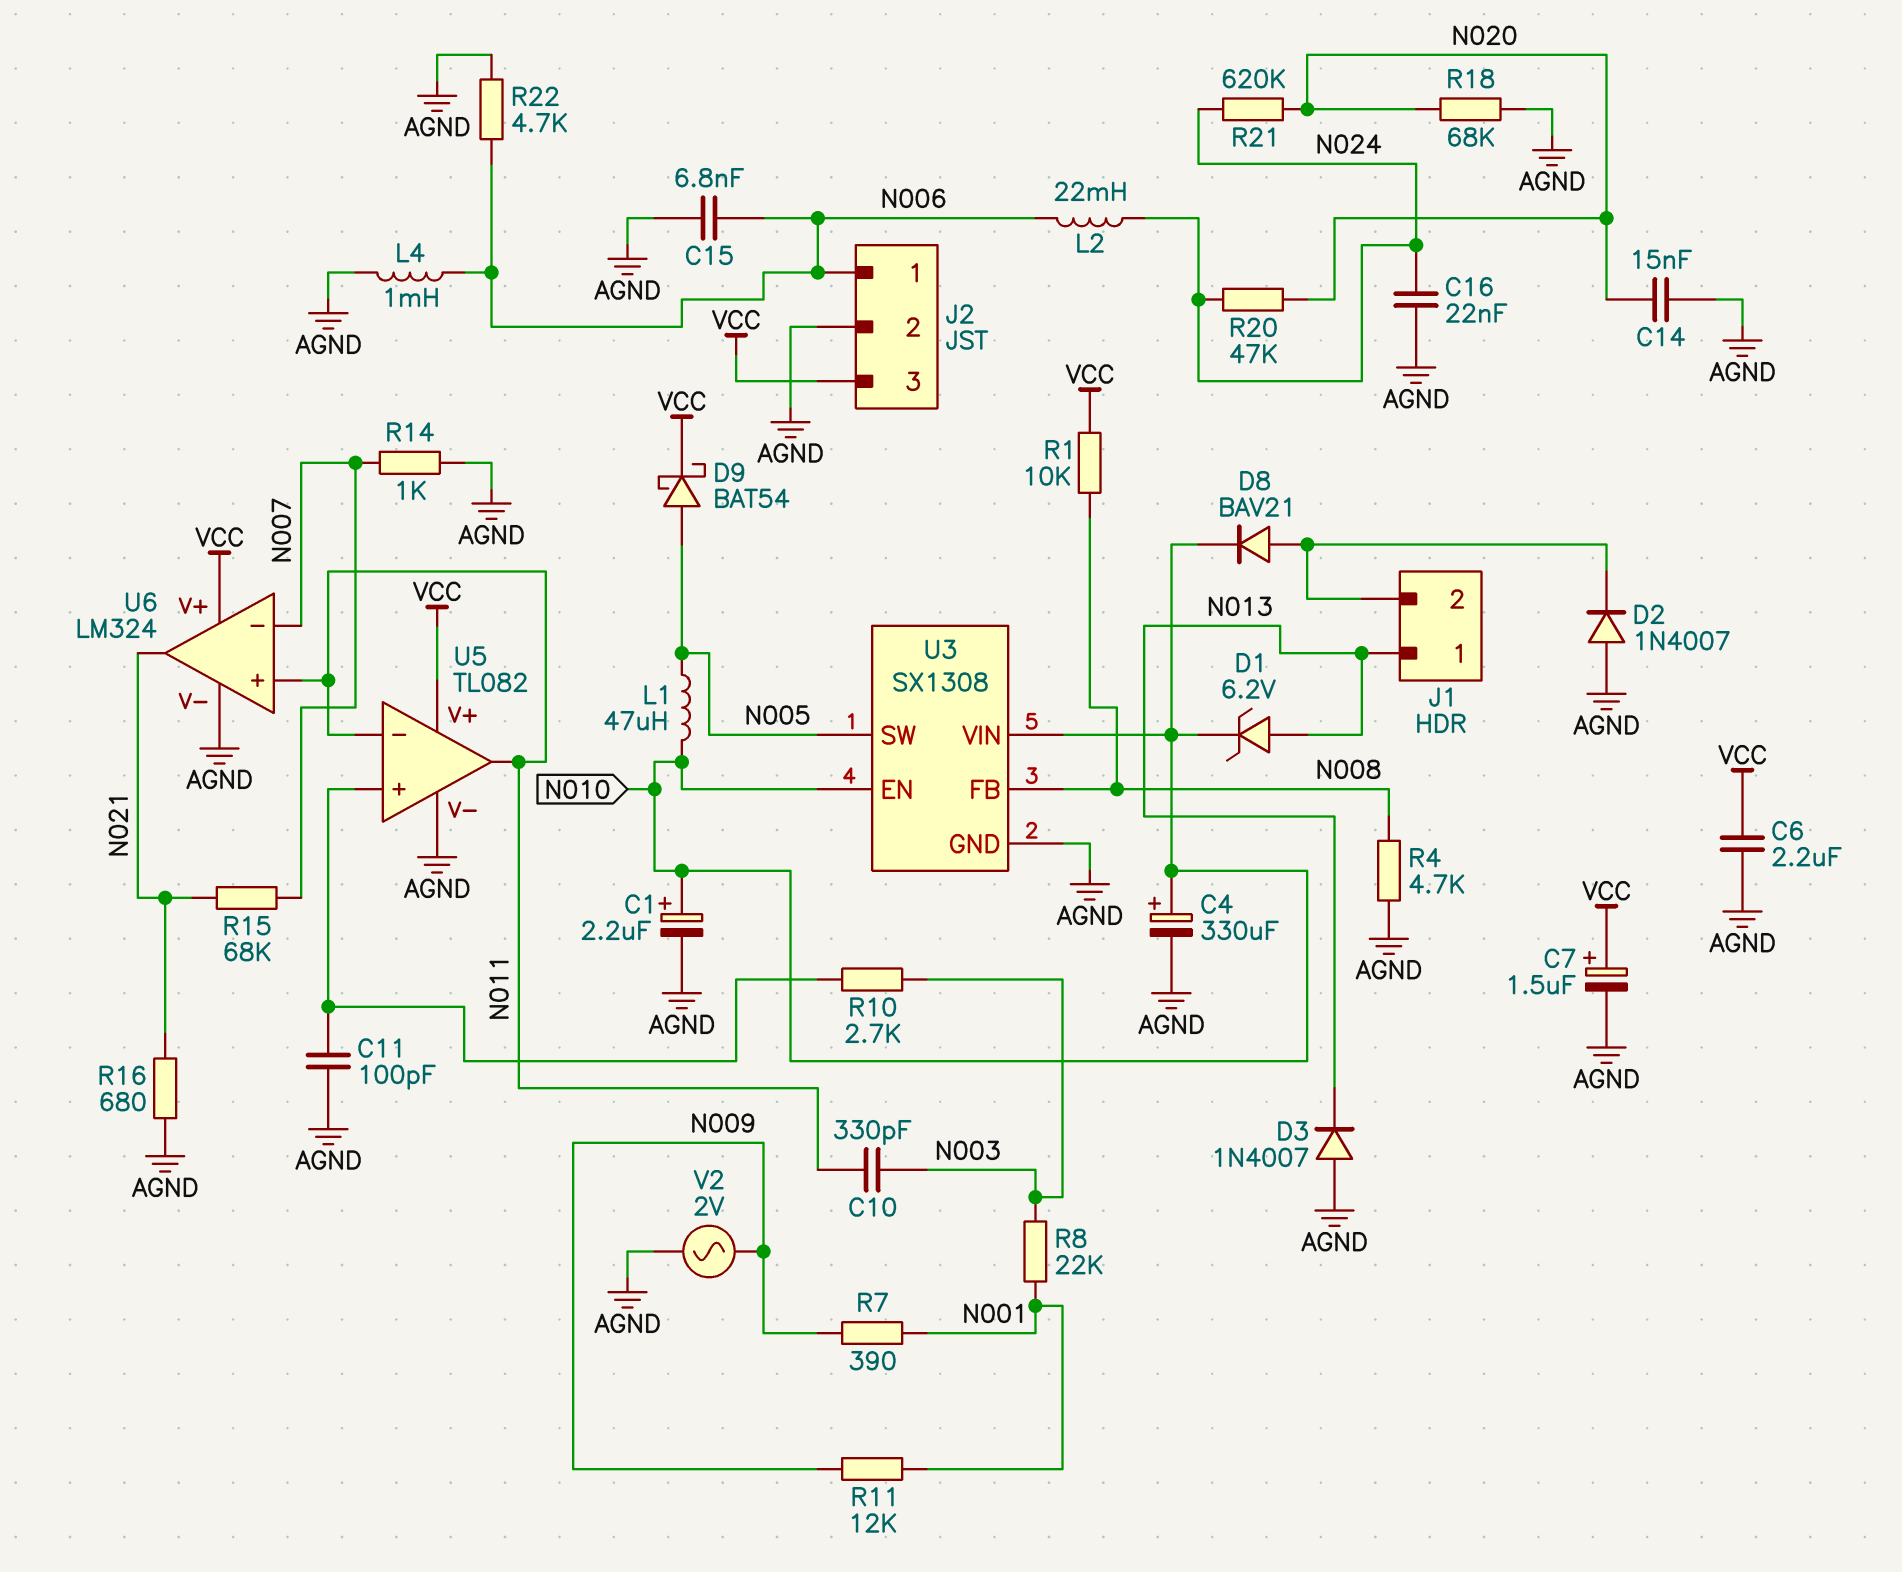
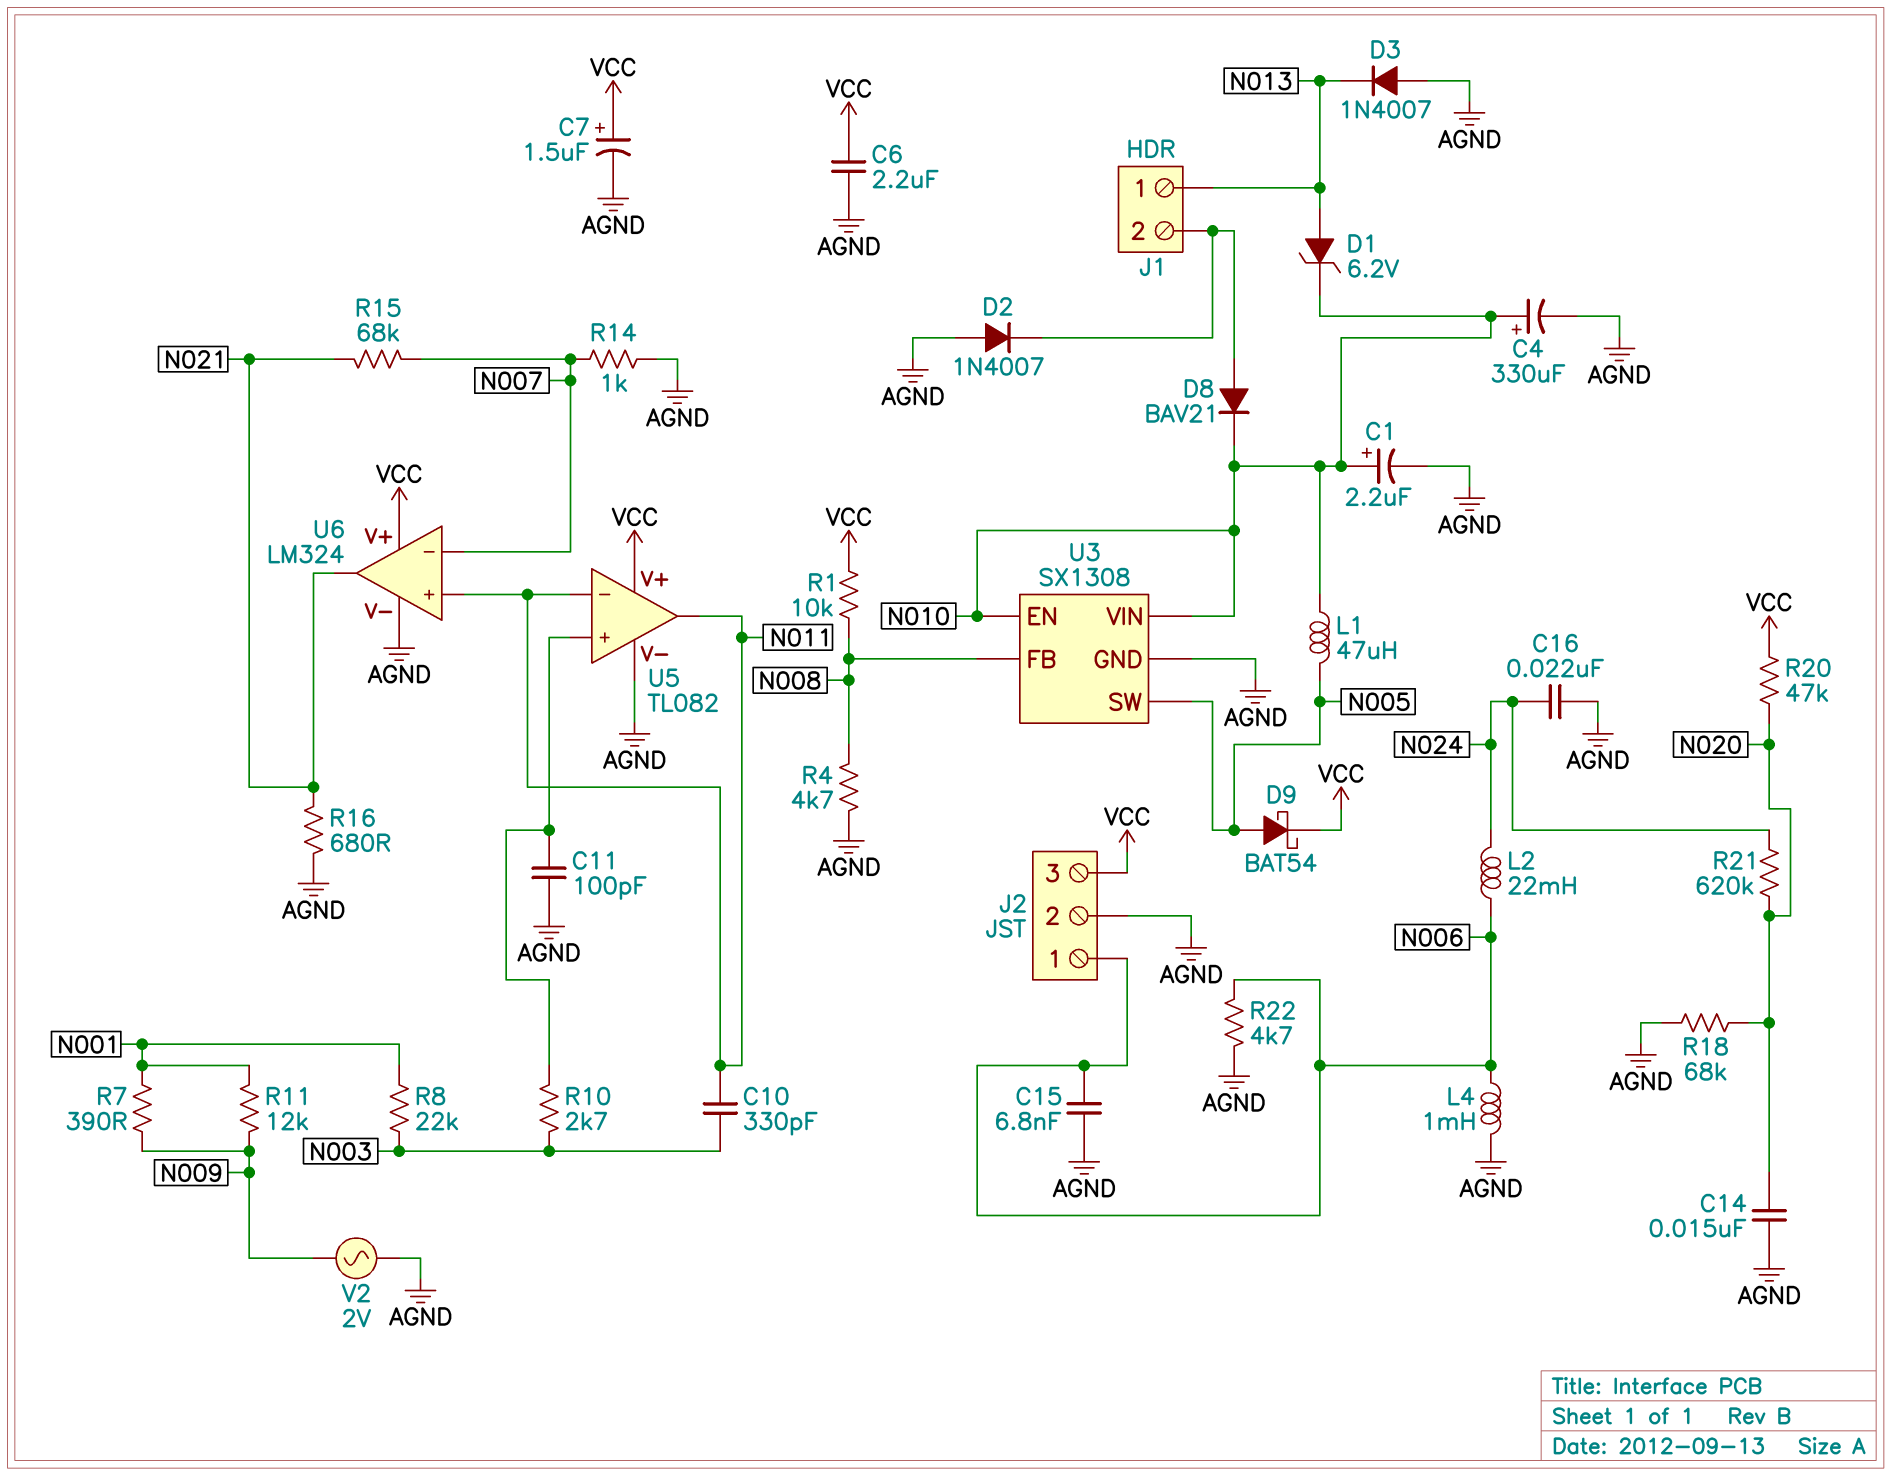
R20: 47k (N020, N024) -> 47k (N020, VCC)

